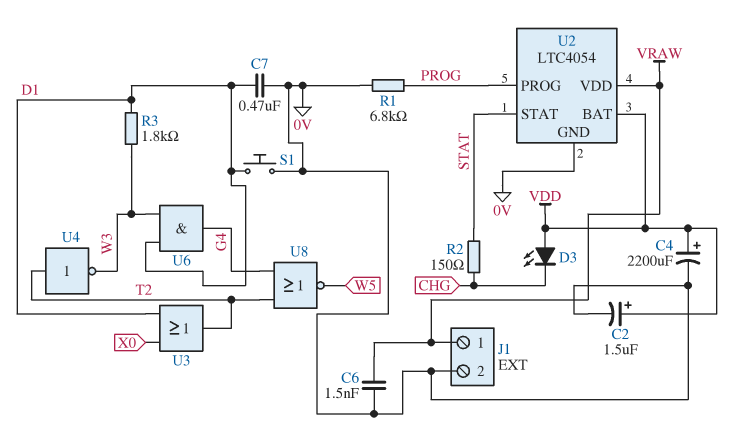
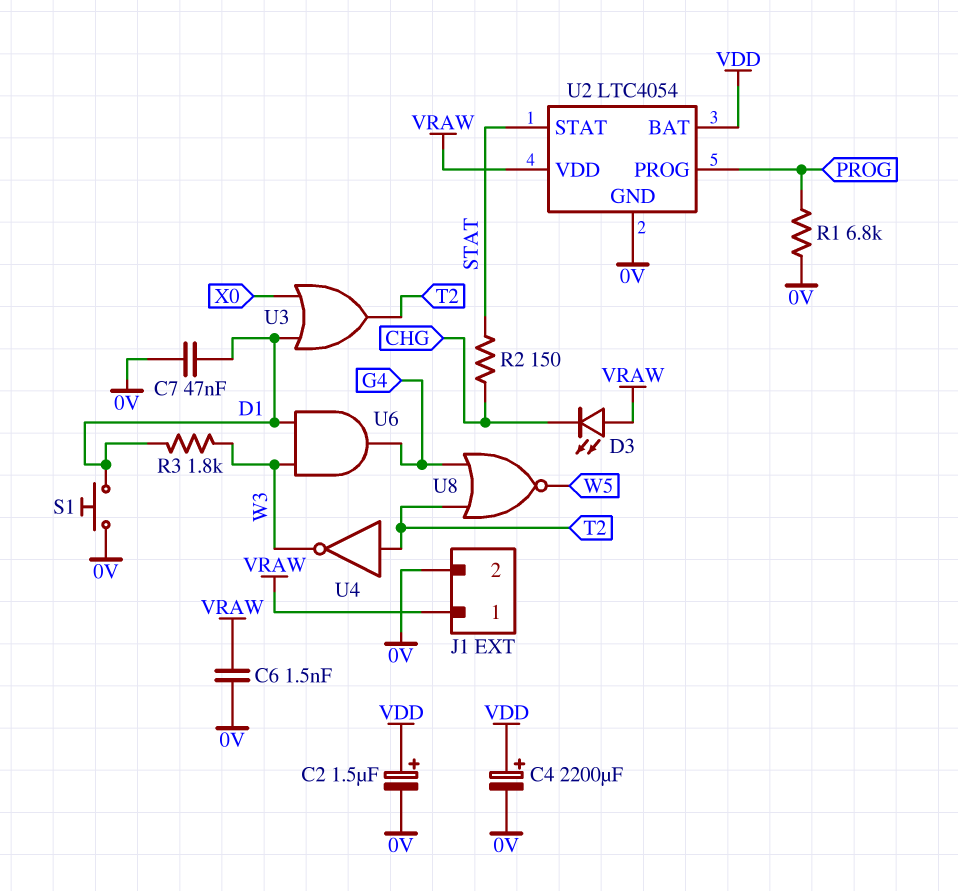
C7: 470nF (0V, D1) -> 47nF (0V, D1)
D3: LED (A VDD, K CHG) -> LED (A VRAW, K CHG)

